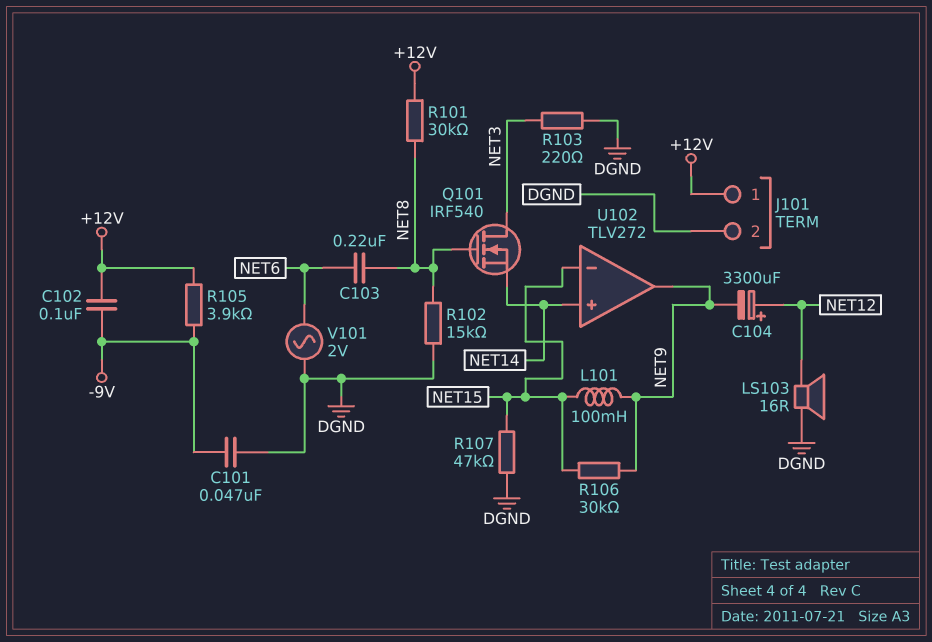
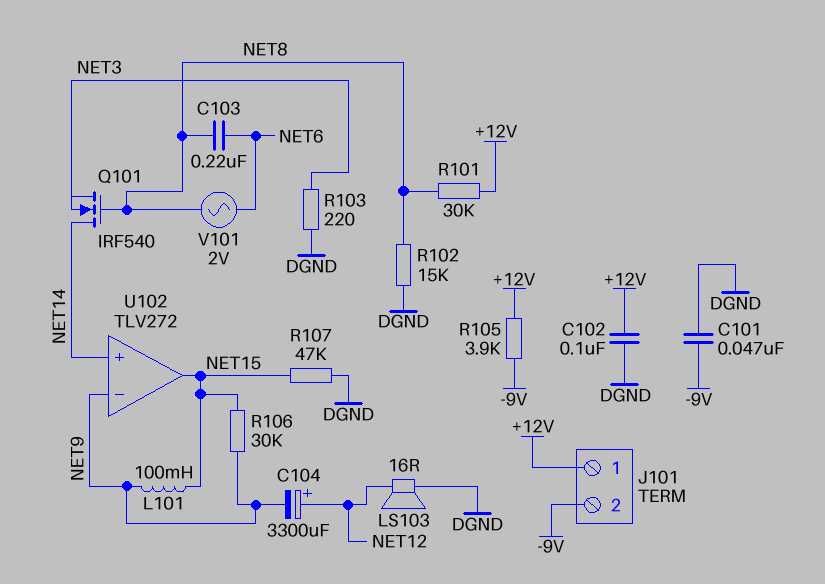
C102: 100nF (+12V, -9V) -> 100nF (+12V, DGND)
J101 pin 2: DGND -> -9V
Q101: NMOS IRF540 (G NET8, D NET3, S NET14) -> NMOS IRF540 (G NET8, D NET14, S NET3)
U102 pin in-: NET15 -> NET9
U102 pin out: NET9 -> NET15
V101: AC 2V (DGND, NET6) -> AC 2V (NET6, NET8)

